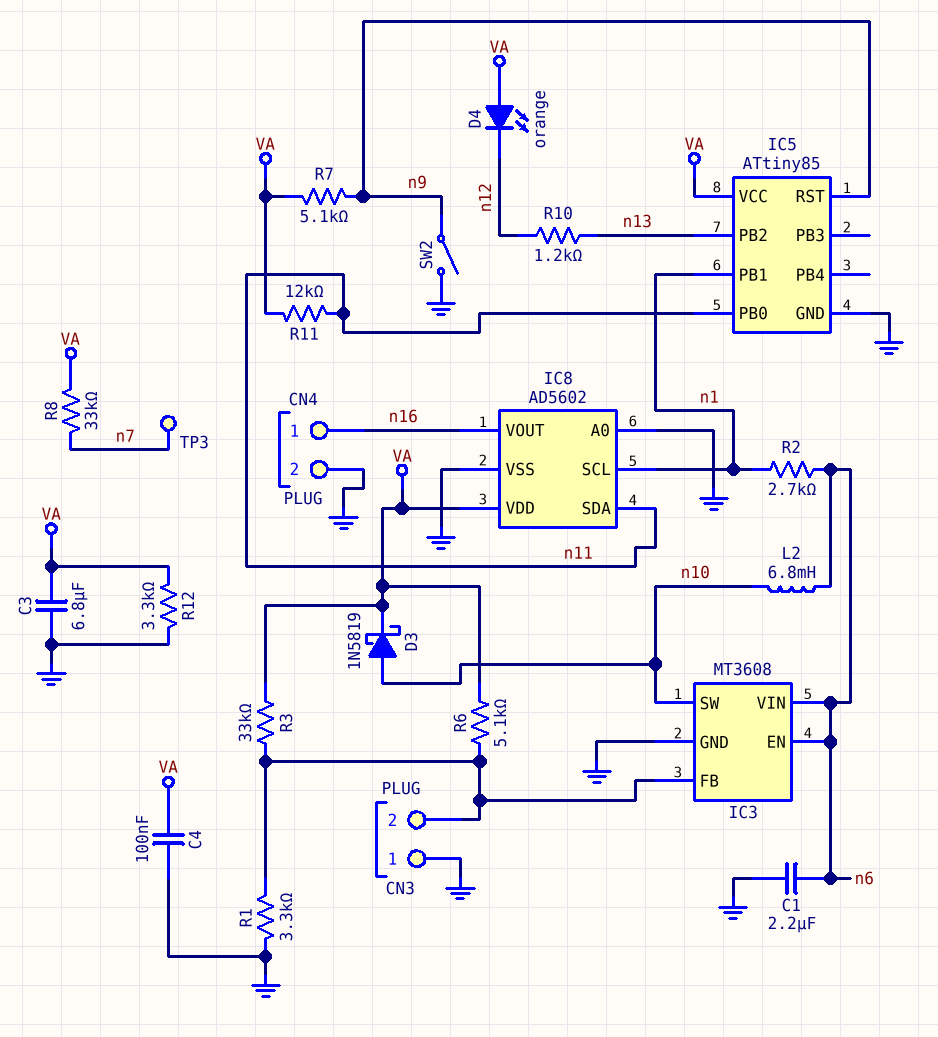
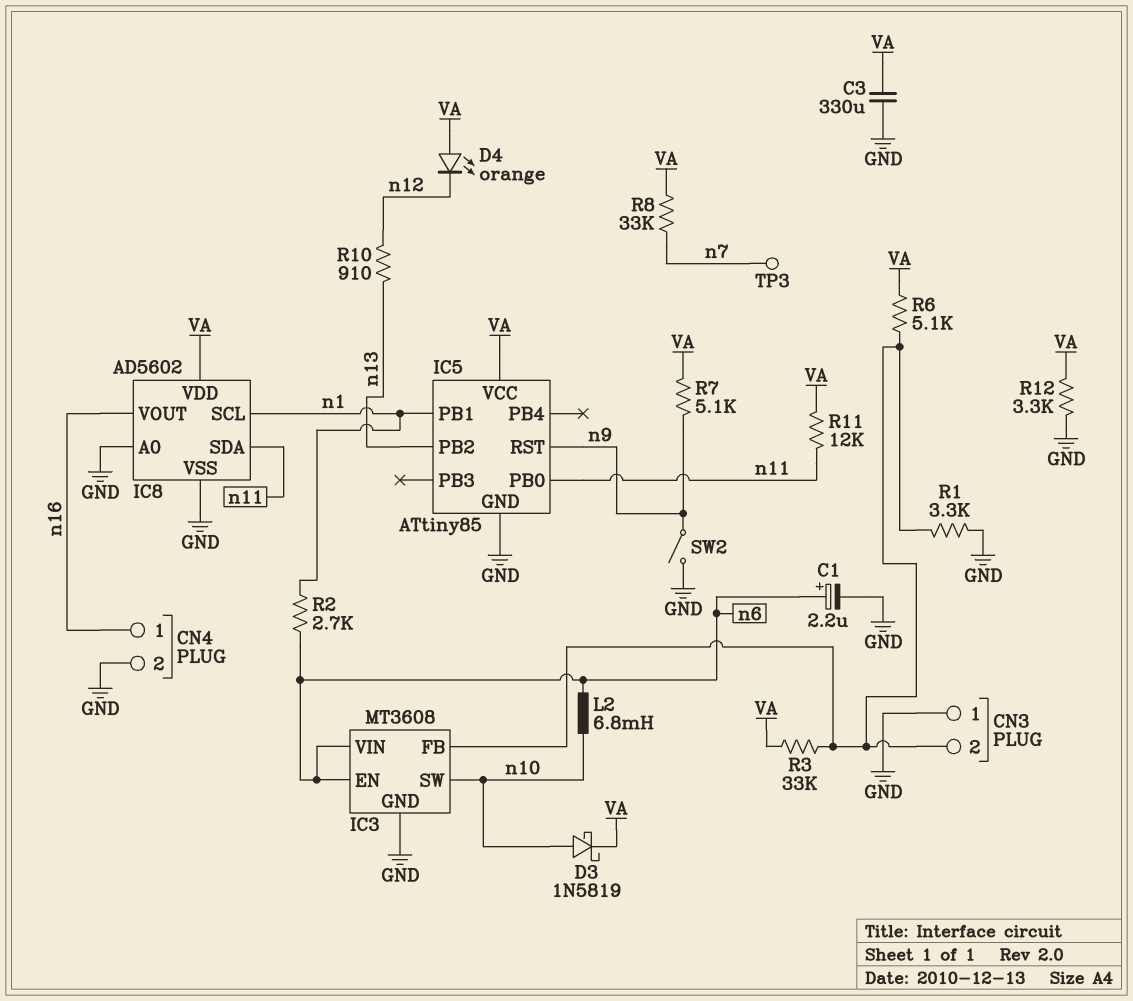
C1: 2.2uF (GND, n6) -> 2.2uF (plus n6, minus GND)
C3: 6.8uF (GND, VA) -> 330uF (GND, VA)
C4: 100nF (GND, VA) -> none
R10: 1.2k (n12, n13) -> 910 (n12, n13)

